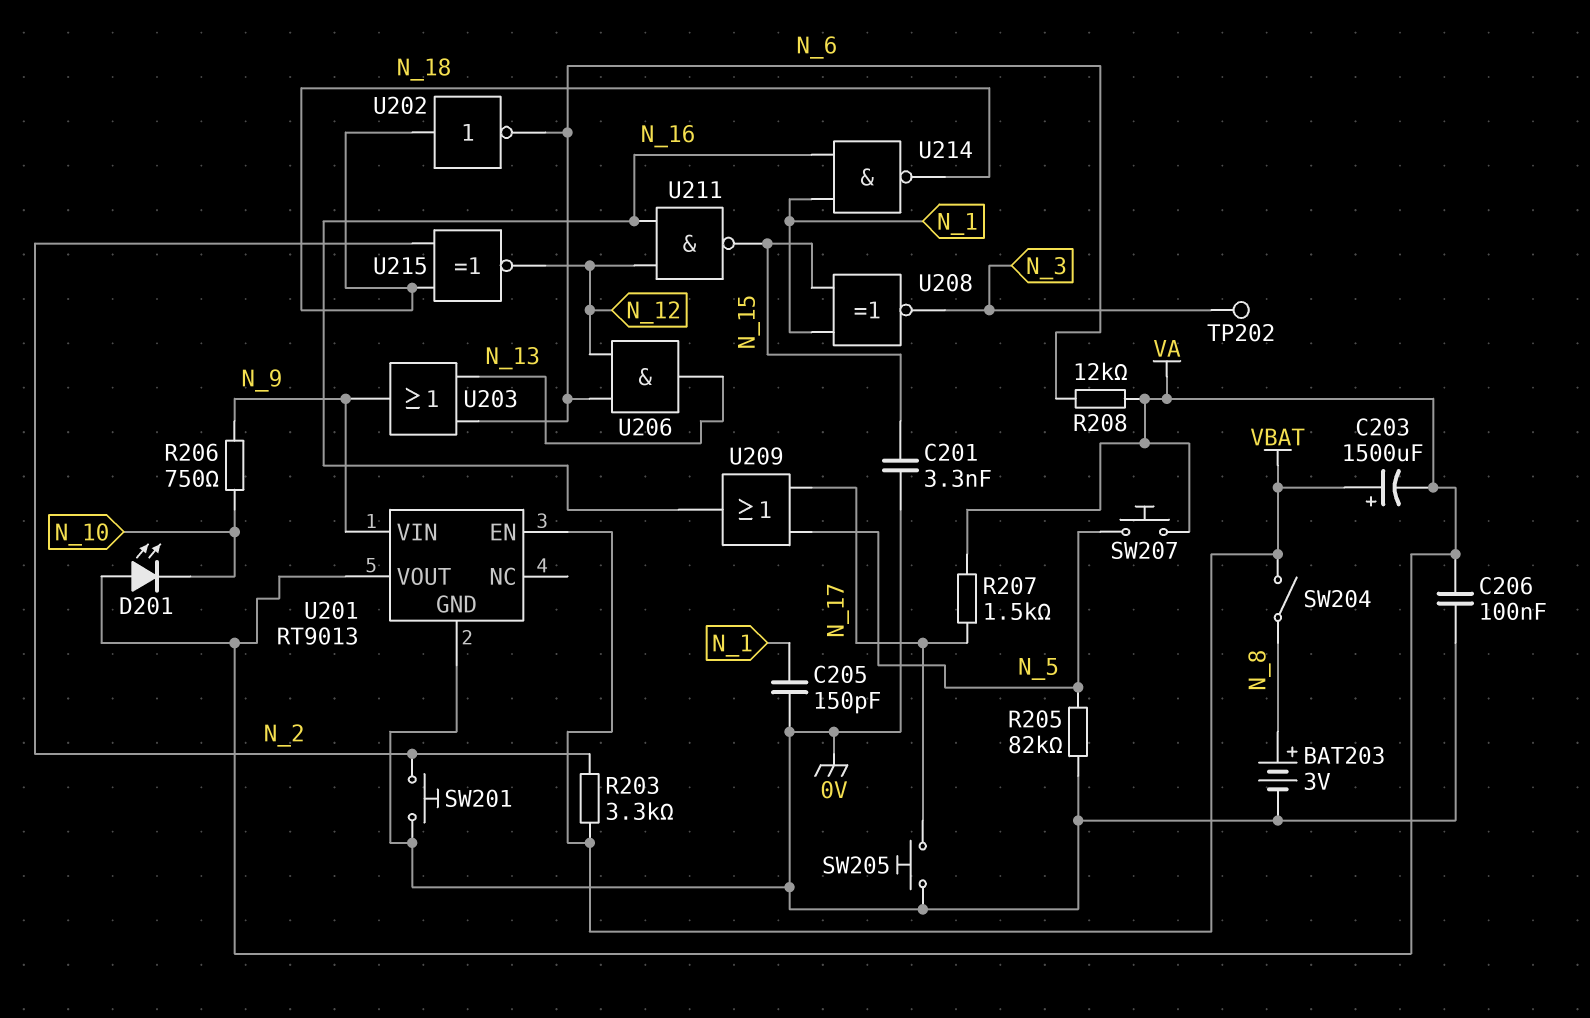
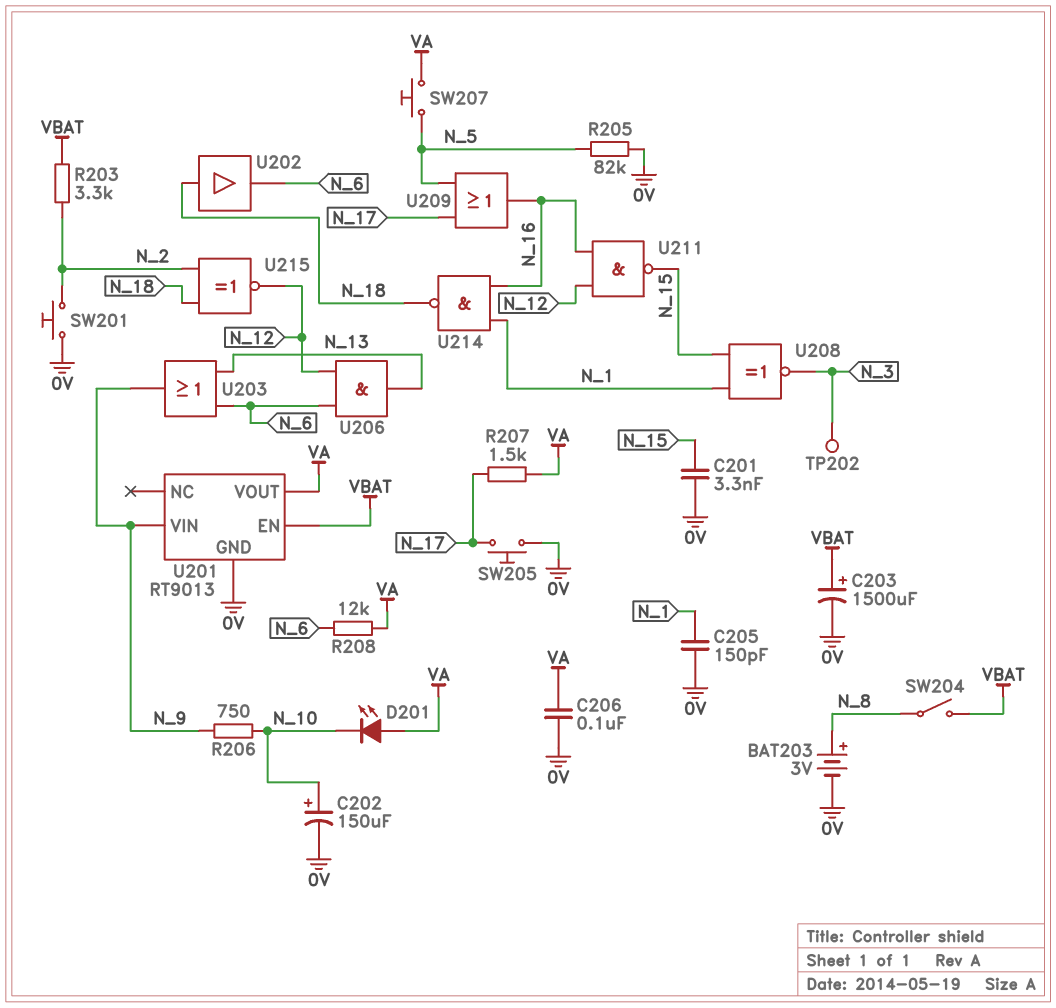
C202: none -> 150uF (plus N_10, minus 0V)
C203: 1500uF (plus VBAT, minus VA) -> 1500uF (plus VBAT, minus 0V)
U202: NOT (in N_18, out N_6) -> buffer (in N_18, out N_6)

